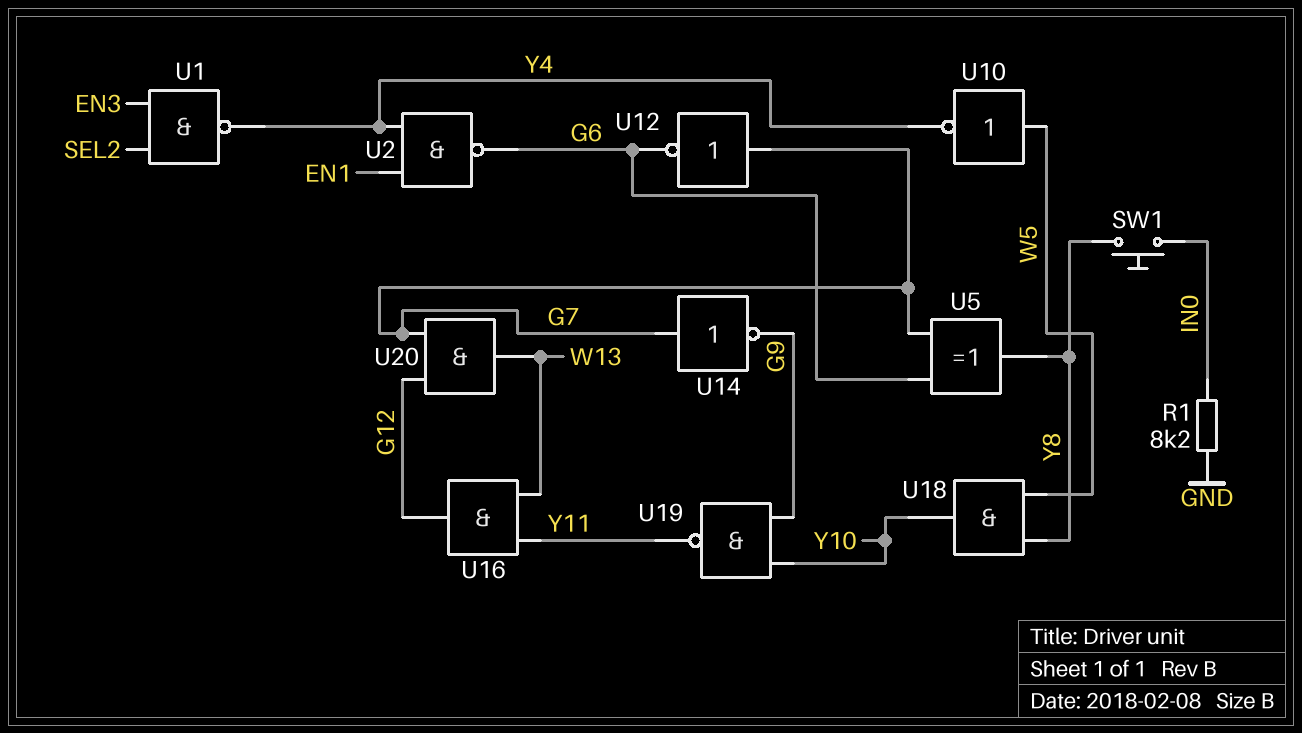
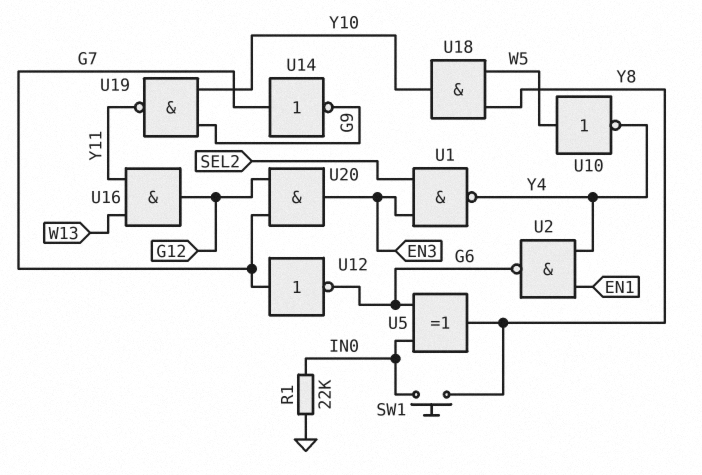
R1: 8.2k (GND, IN0) -> 22k (GND, IN0)
U5: XOR (in G6, in G7, out Y8) -> XOR (in G6, in IN0, out Y8)
U20: AND (in G7, in G12, out W13) -> AND (in G7, in G12, out EN3)

